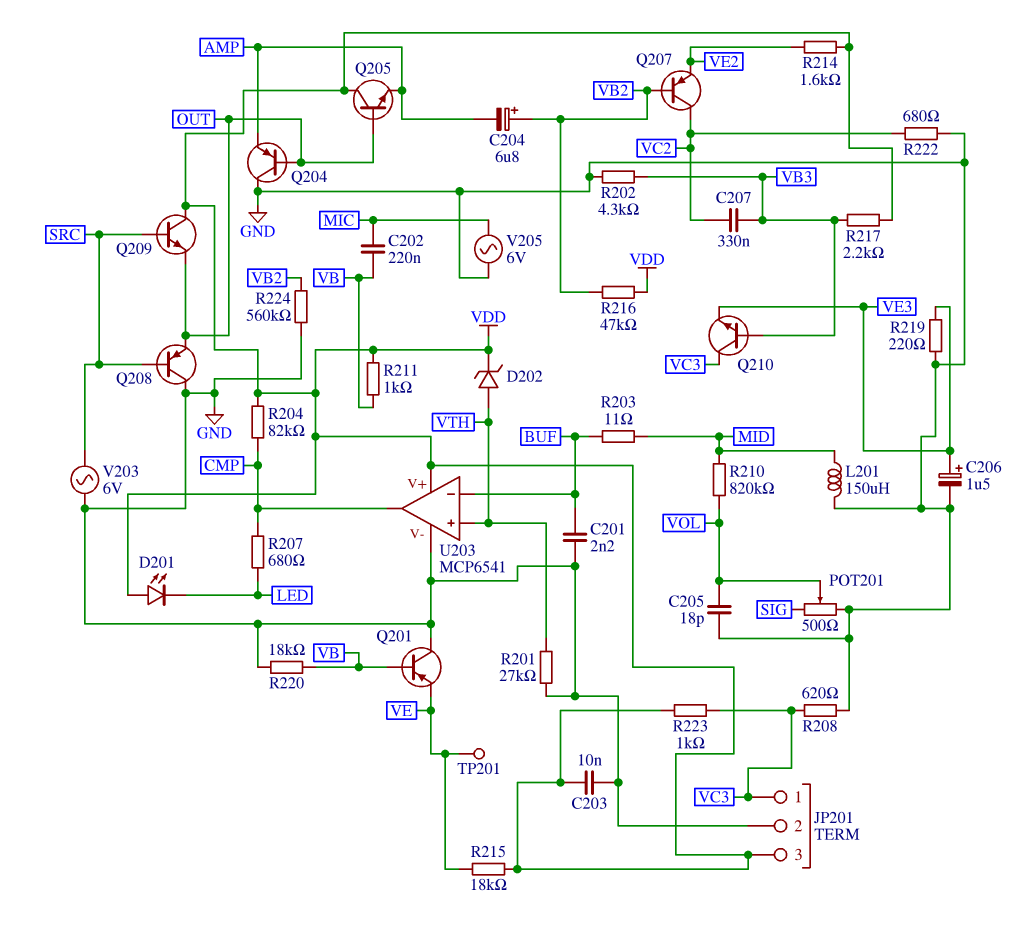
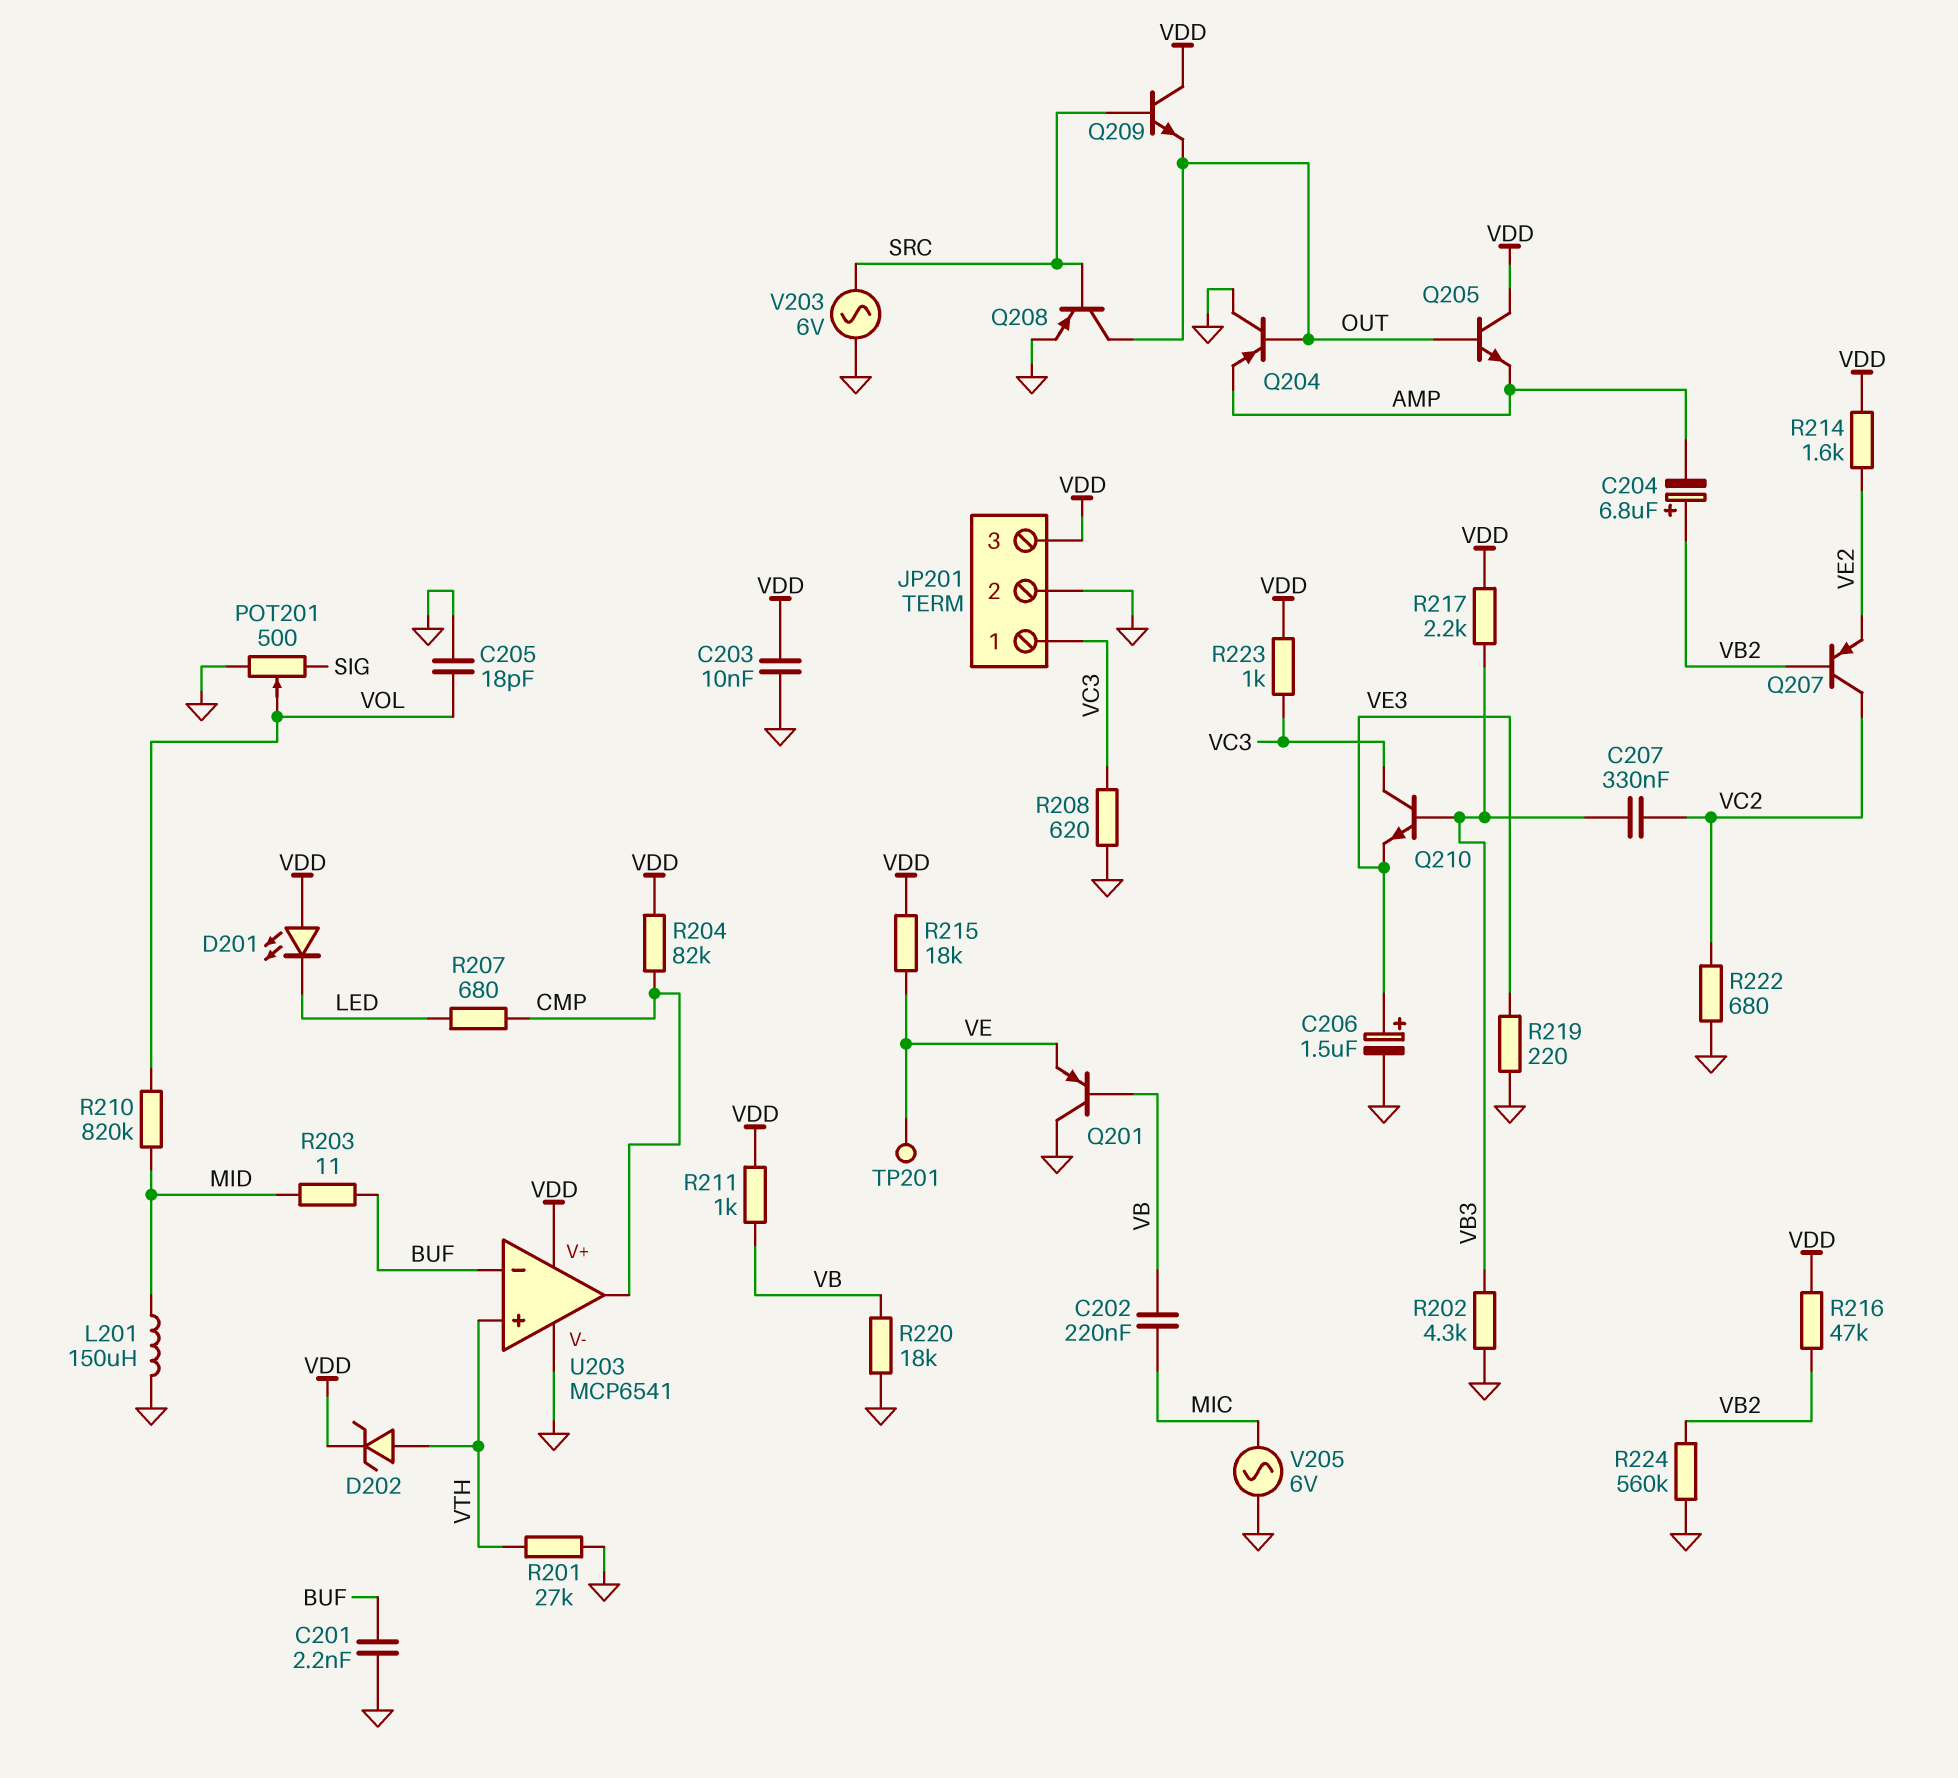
Q208: PNP (B SRC, C GND, E OUT) -> PNP (B SRC, C OUT, E GND)

